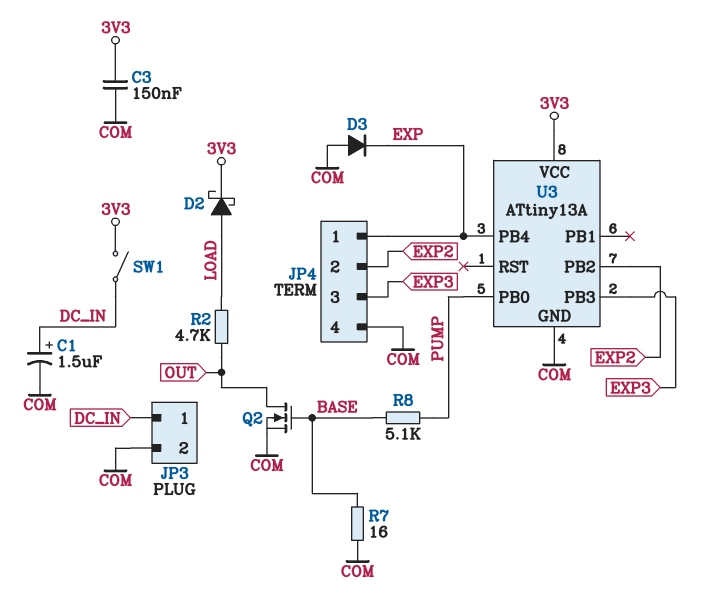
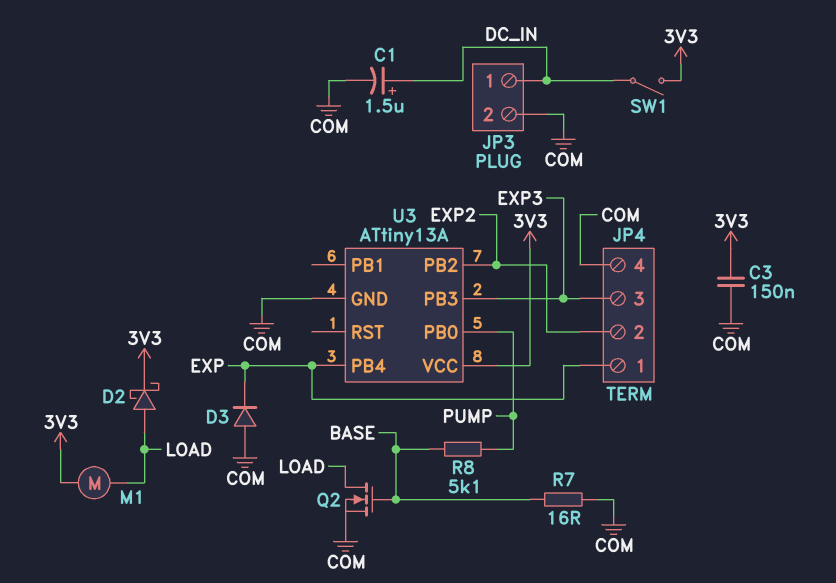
M1: none -> motor (3V3, LOAD)
Q2: NMOS (G BASE, D OUT, S COM) -> NMOS (G BASE, D LOAD, S COM)
R2: 4.7k (LOAD, OUT) -> none

